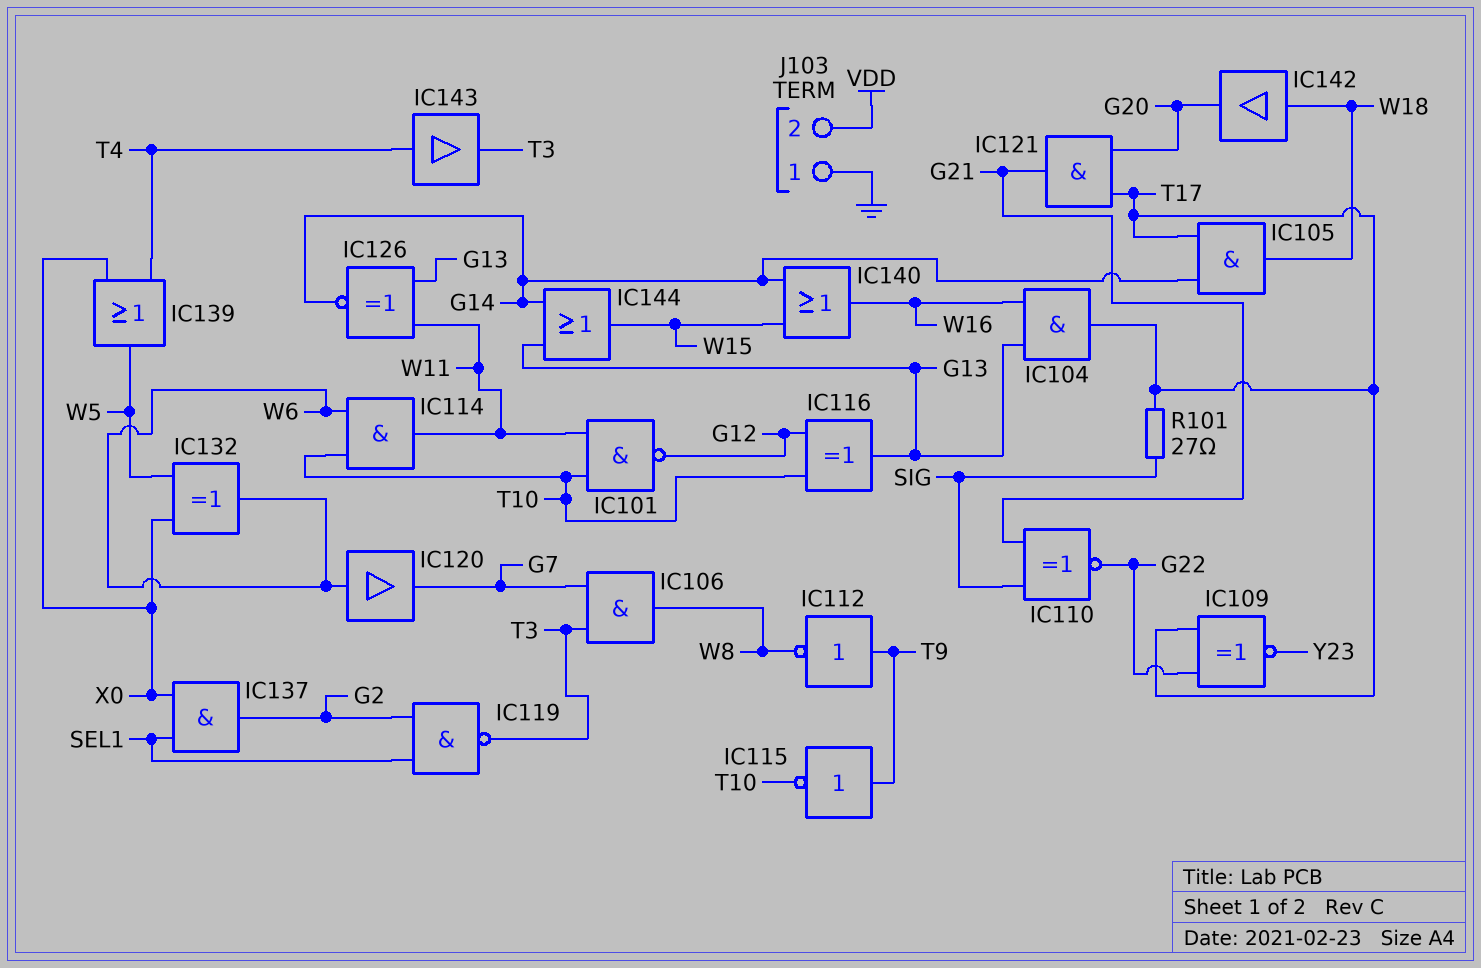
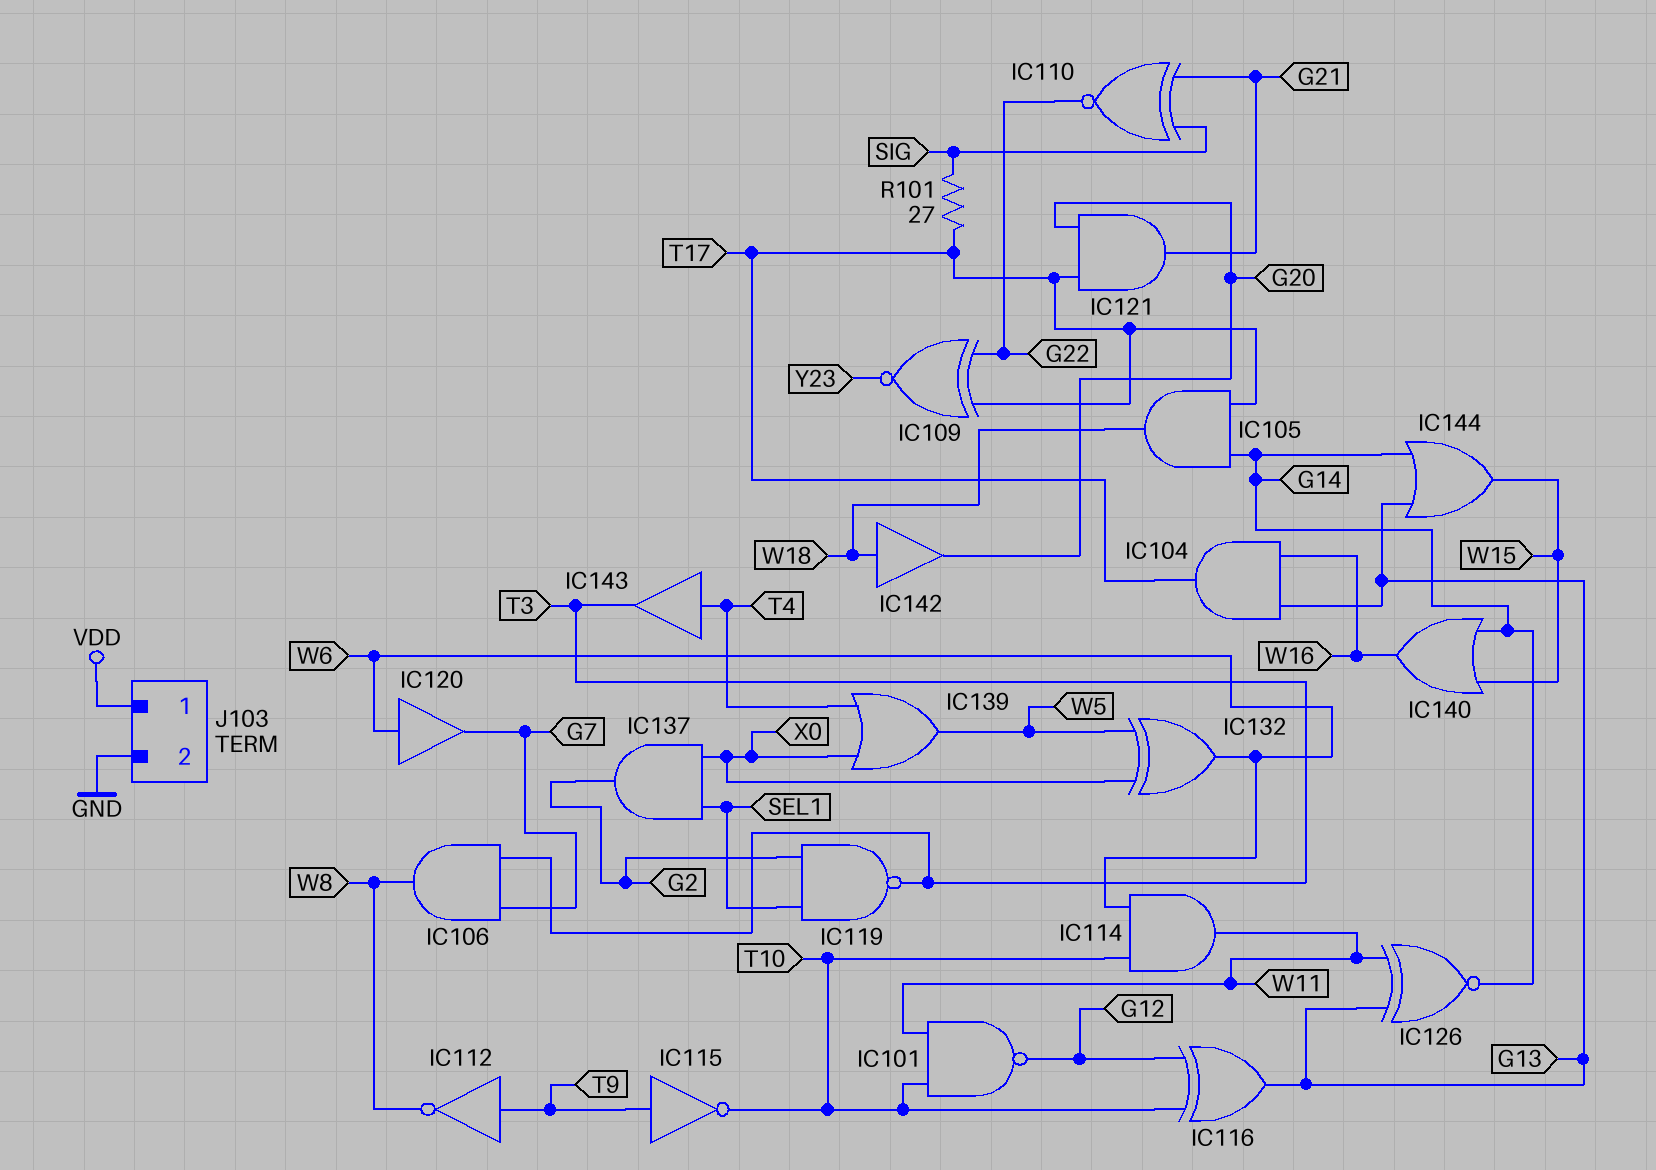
J103 pin 1: GND -> VDD
J103 pin 2: VDD -> GND

